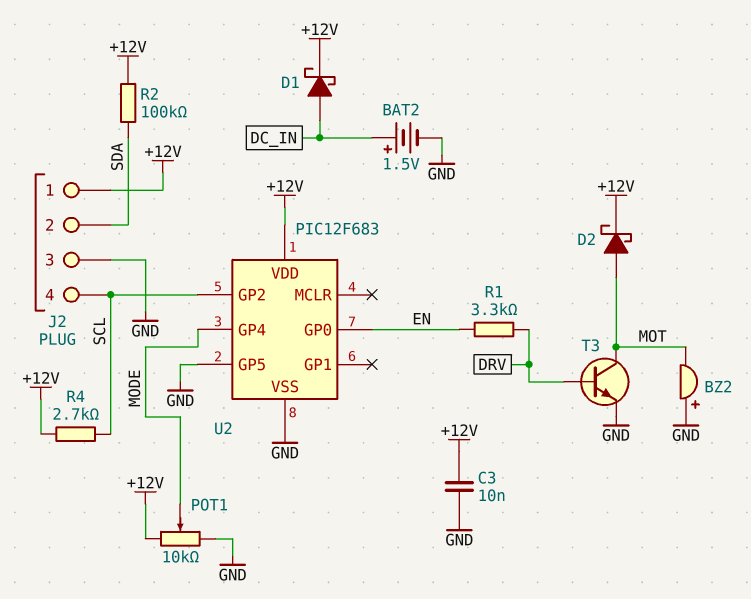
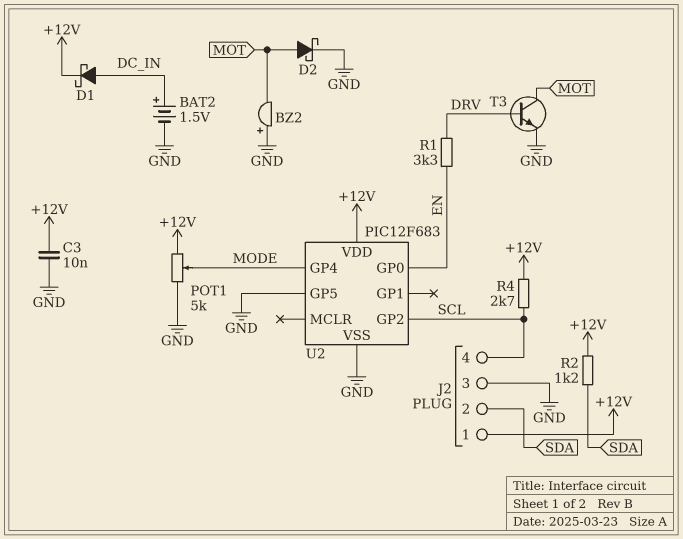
D2: schottky (A MOT, K +12V) -> schottky (A MOT, K GND)
POT1: 10k (+12V, GND, wiper MODE) -> 5k (+12V, GND, wiper MODE)
R2: 100k (+12V, SDA) -> 1.2k (+12V, SDA)

